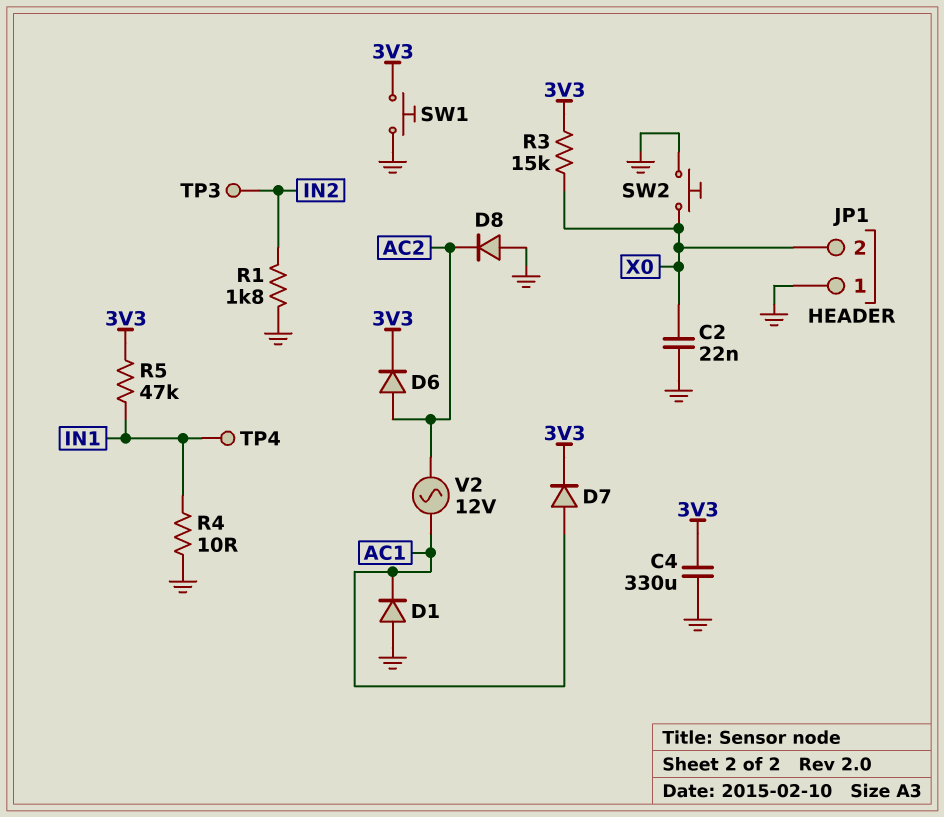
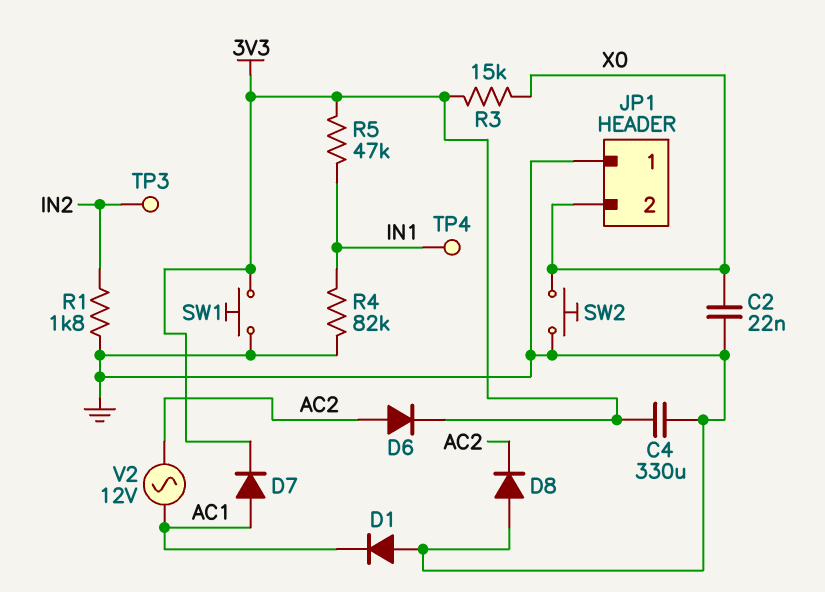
R4: 10 (GND, IN1) -> 82k (GND, IN1)

